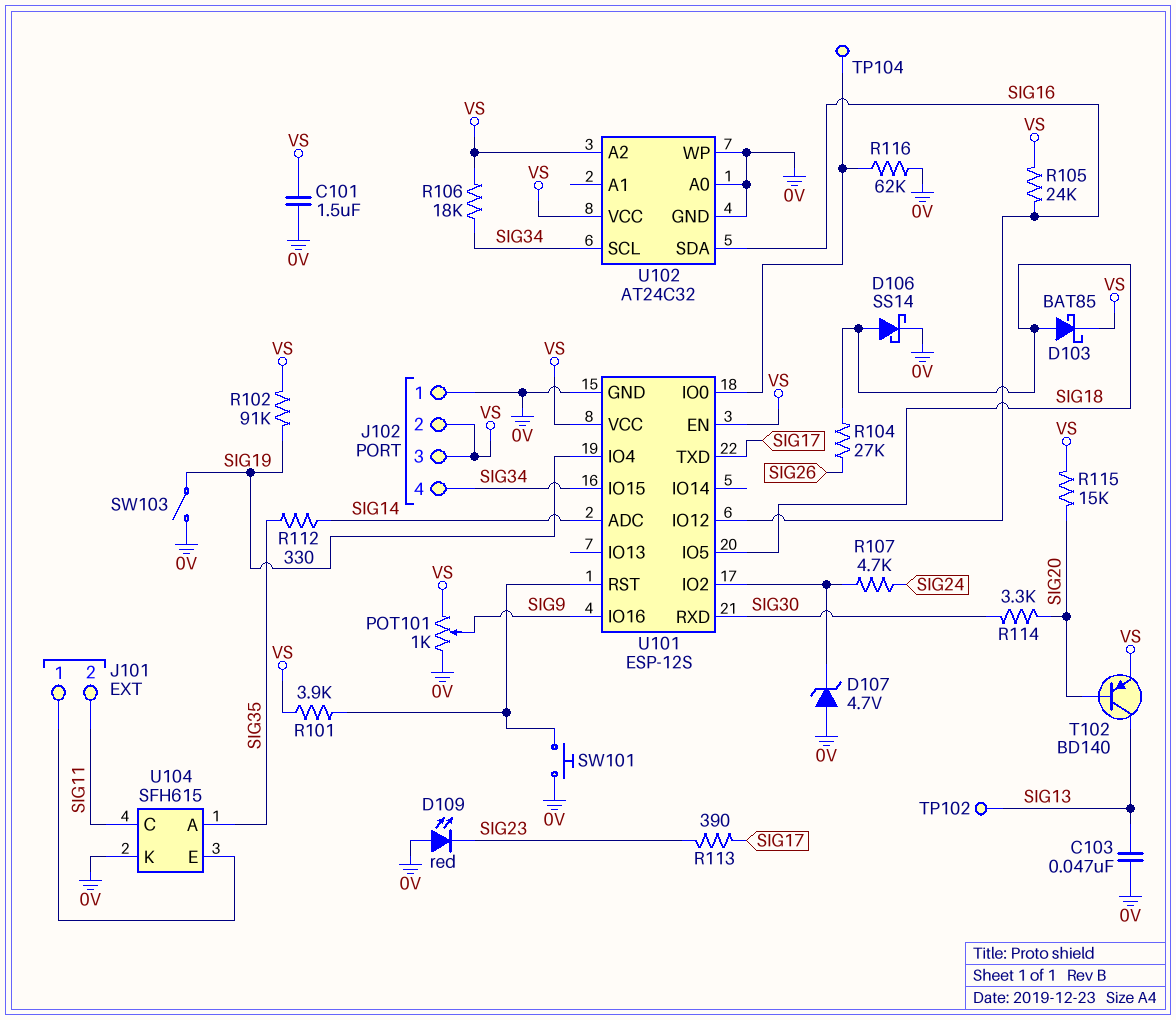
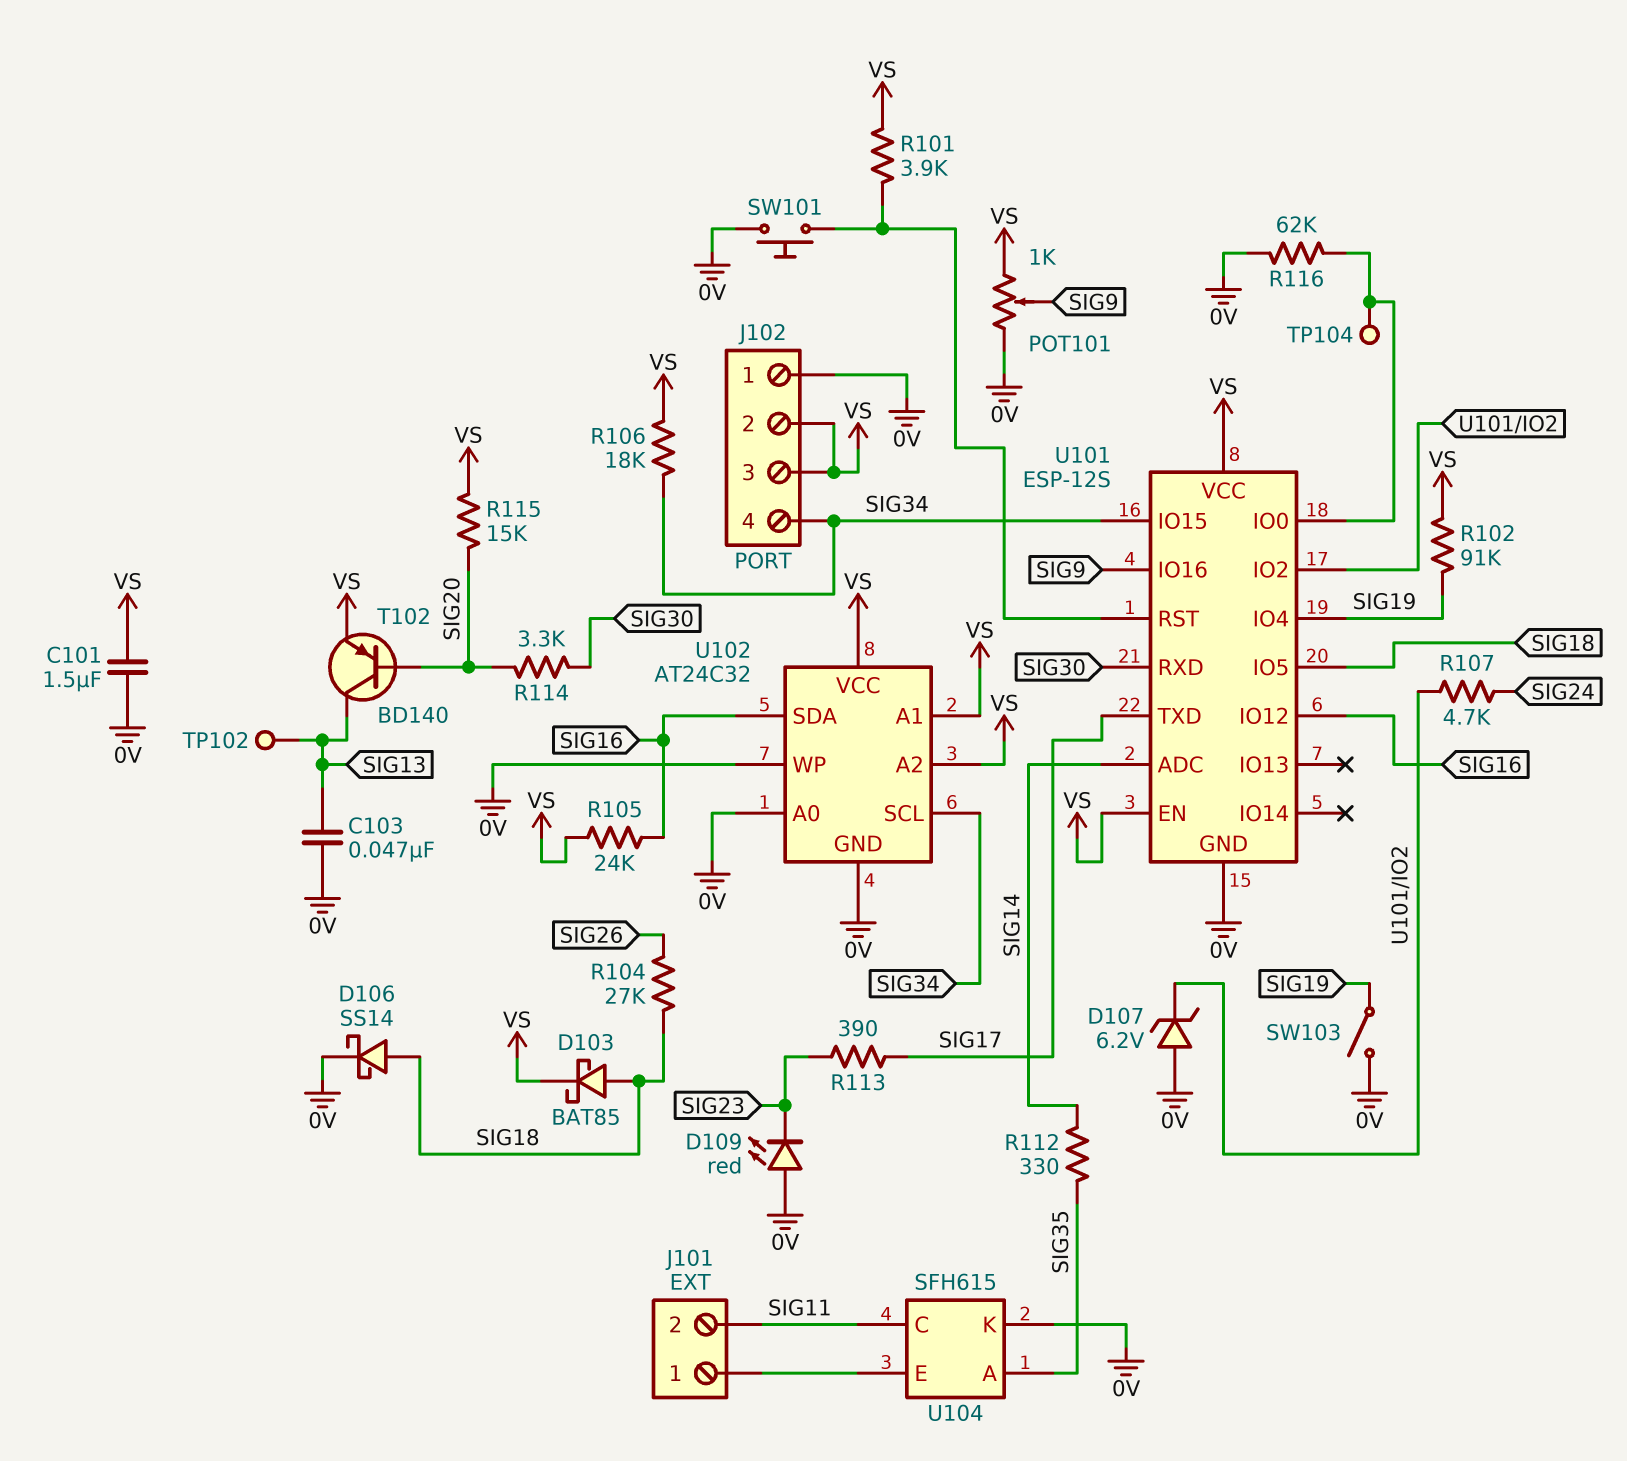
D107: zener 4.7V (A 0V, K U101/IO2) -> zener 6.2V (A 0V, K U101/IO2)
U102 pin A1: none -> VS

